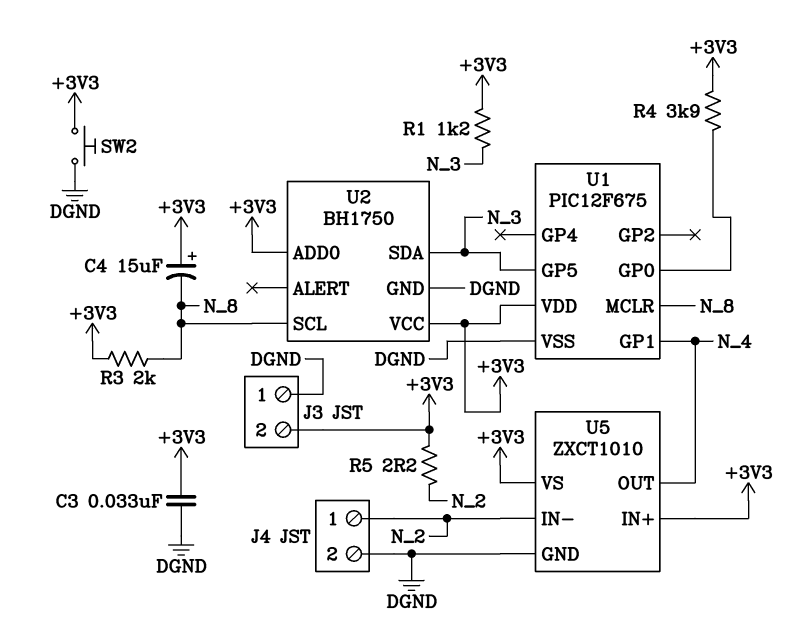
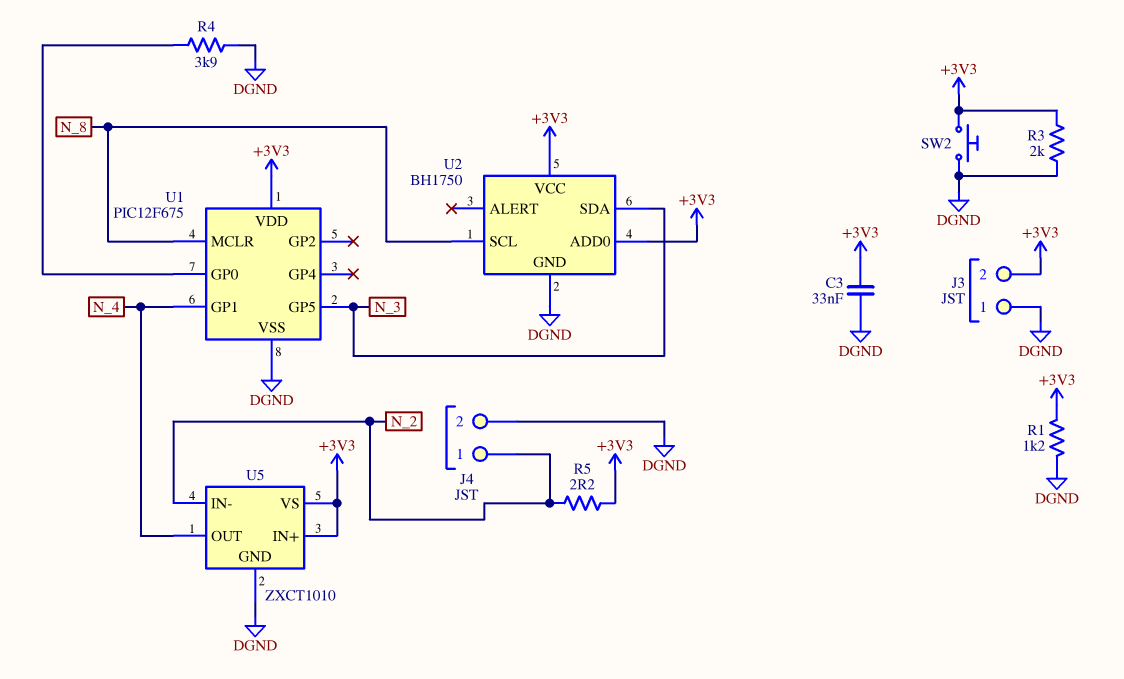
C4: 15uF (plus +3V3, minus N_8) -> none
R1: 1.2k (+3V3, N_3) -> 1.2k (+3V3, DGND)
R3: 2k (+3V3, N_8) -> 2k (+3V3, DGND)
R4: 3.9k (+3V3, U1/GP0) -> 3.9k (DGND, U1/GP0)

